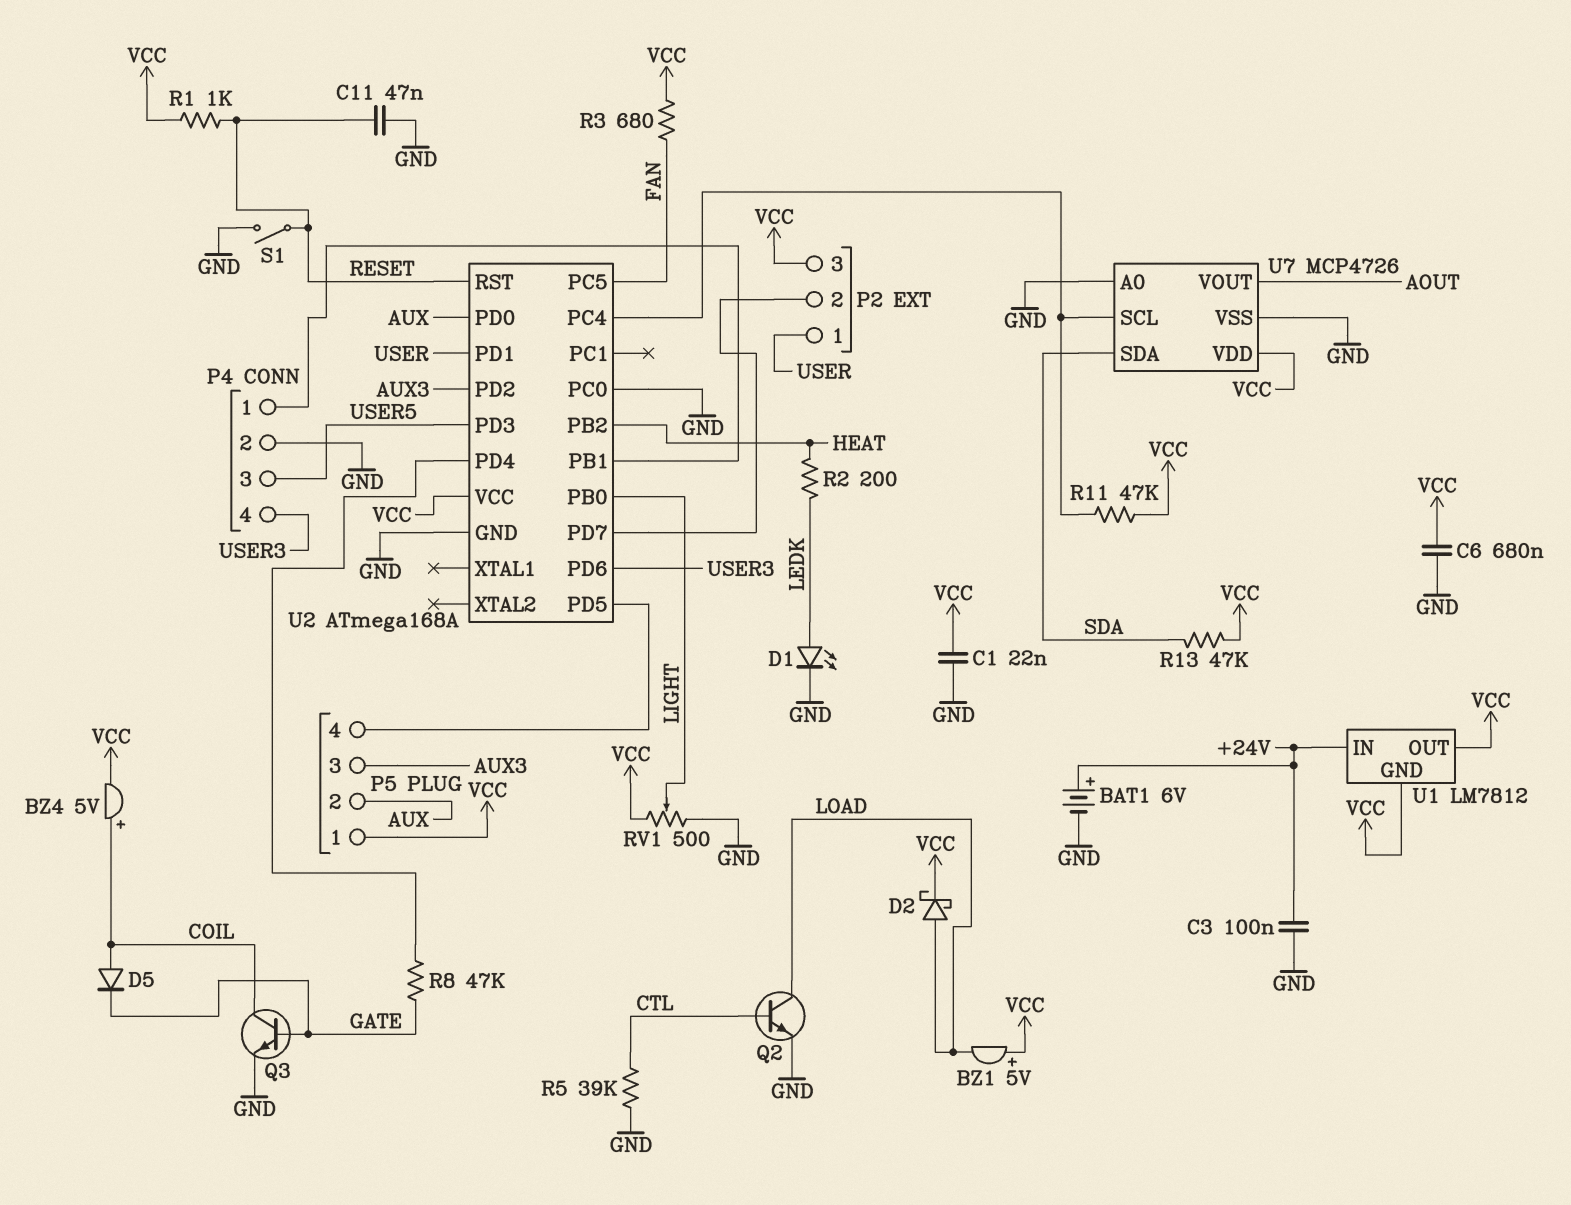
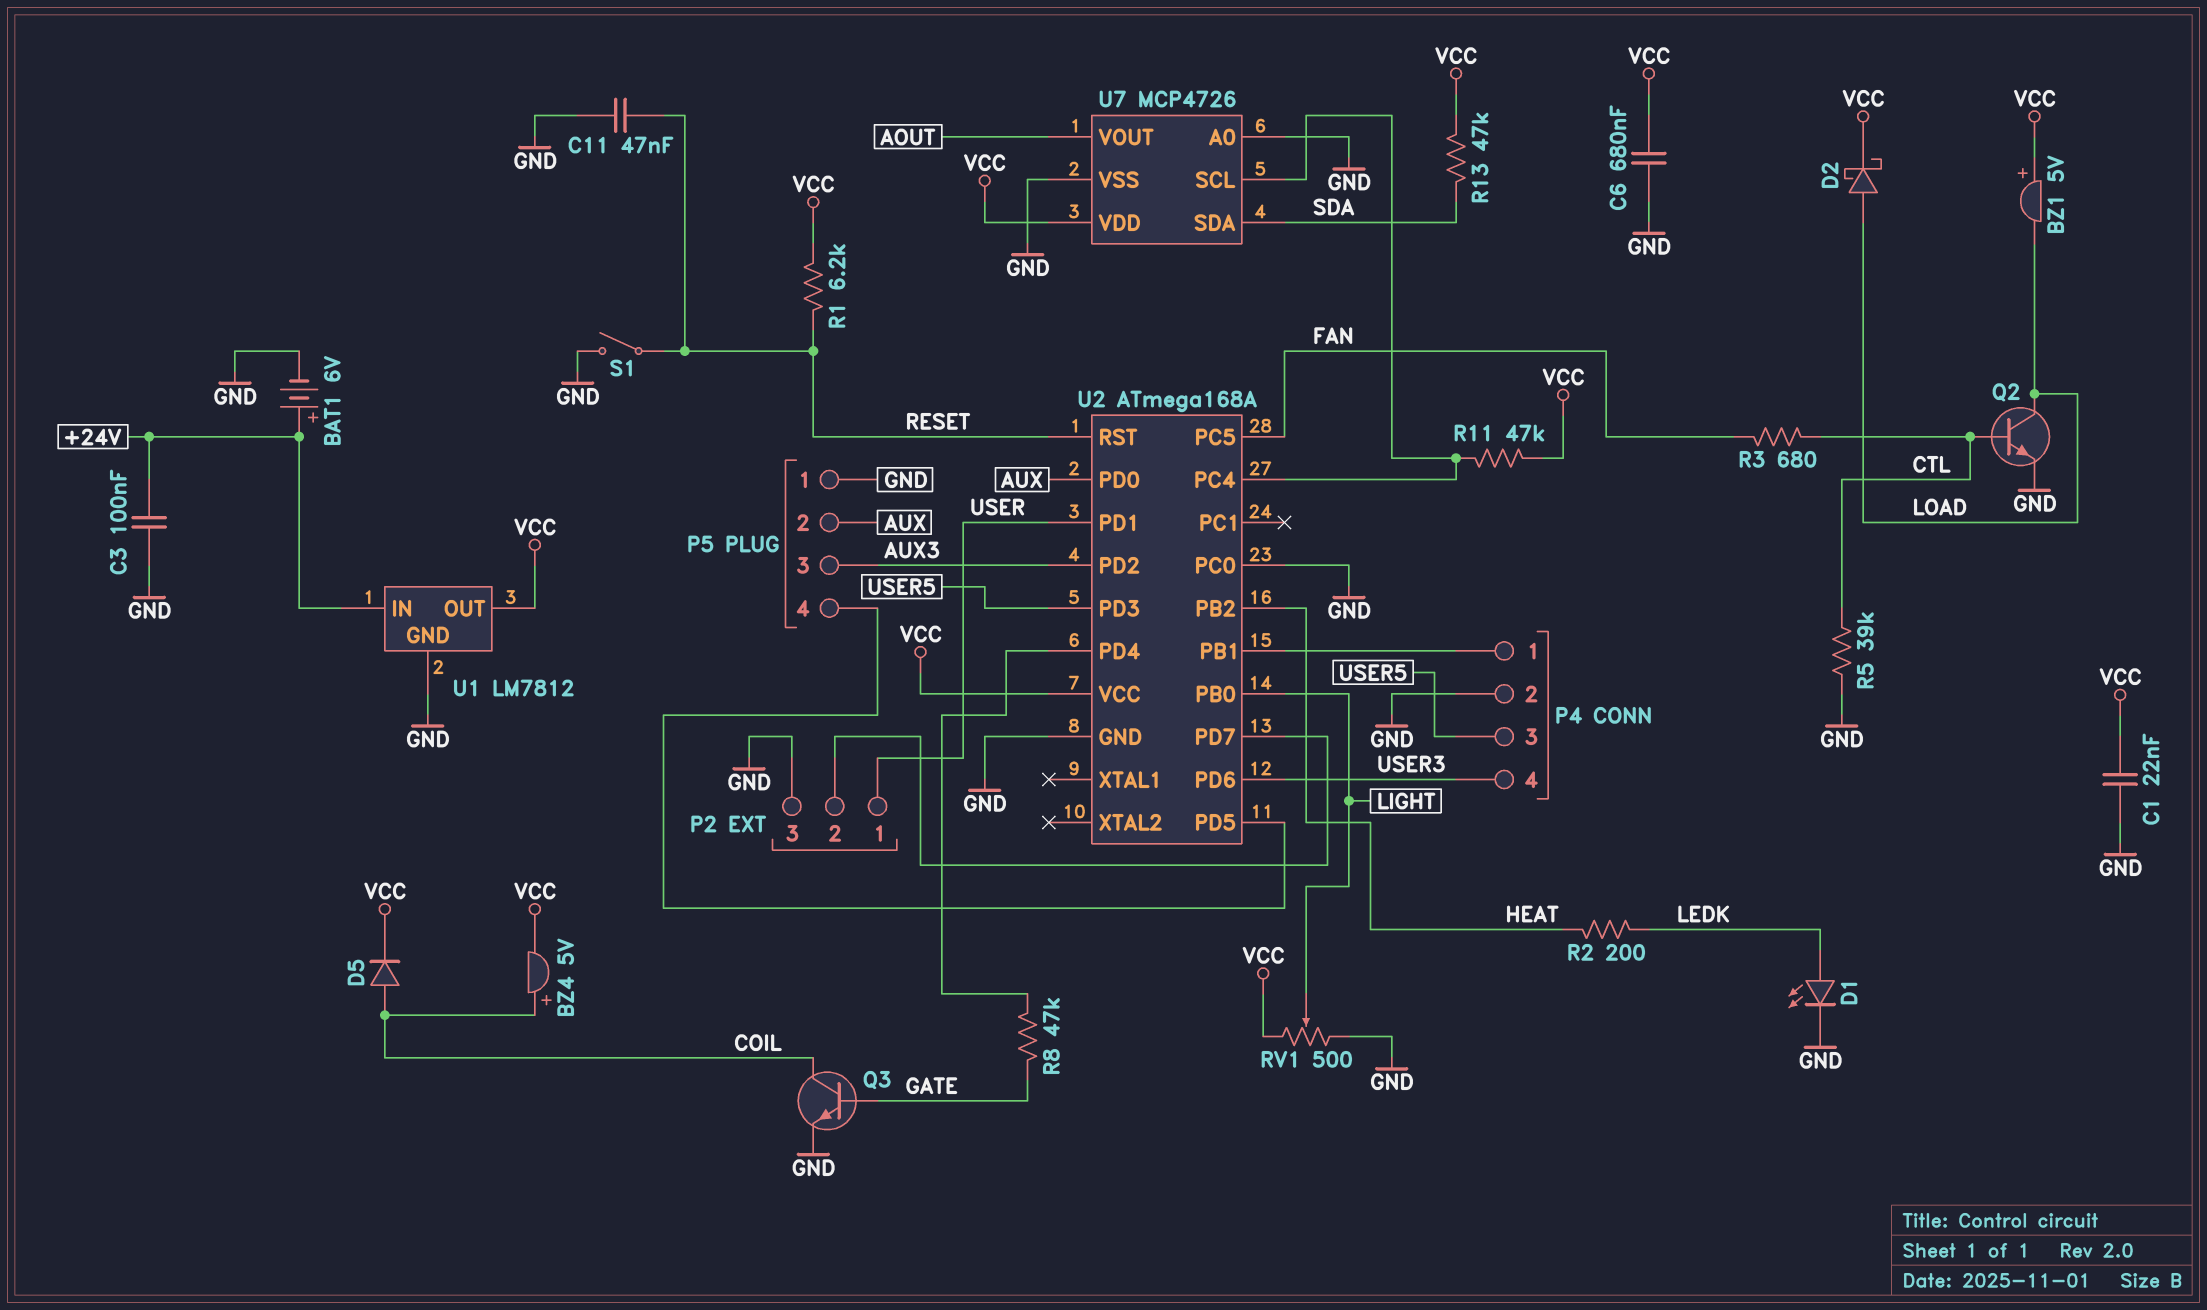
D5: diode (A COIL, K GATE) -> diode (A COIL, K VCC)
P2 pin 3: VCC -> GND
P5 pin 1: VCC -> GND
R1: 1k (RESET, VCC) -> 6.2k (RESET, VCC)
R3: 680 (FAN, VCC) -> 680 (CTL, FAN)
U1 pin GND: VCC -> GND

